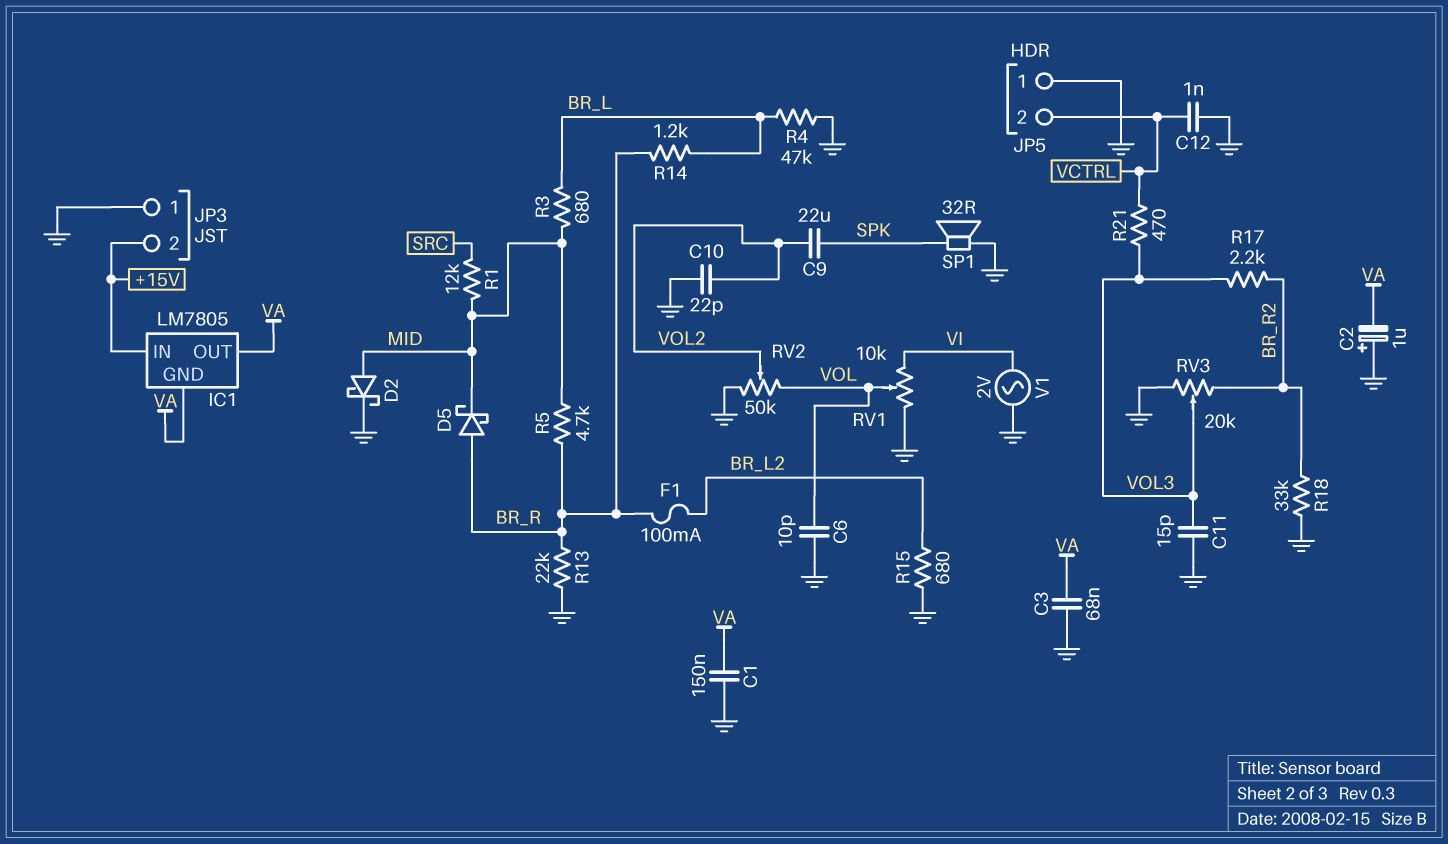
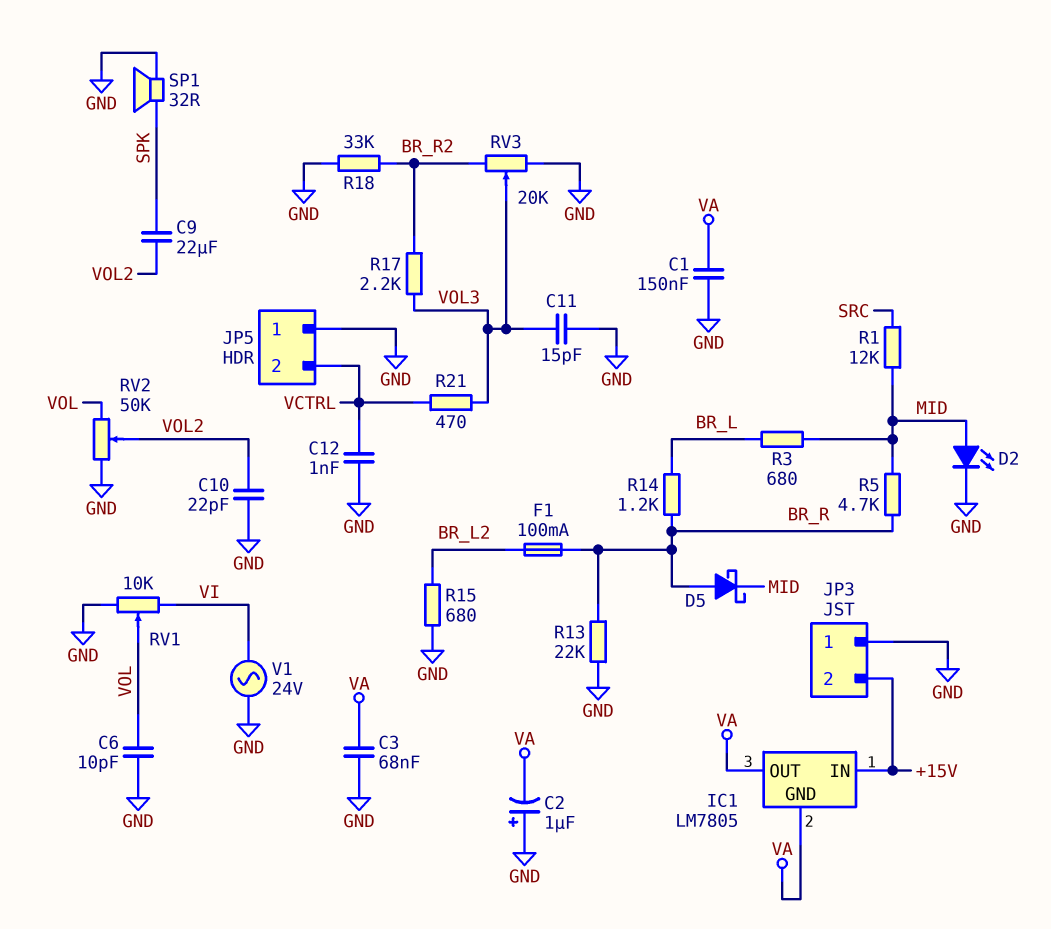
D2: schottky (A MID, K GND) -> LED (A MID, K GND)
R4: 47k (BR_L, GND) -> none
V1: AC 2V (GND, VI) -> AC 24V (GND, VI)

